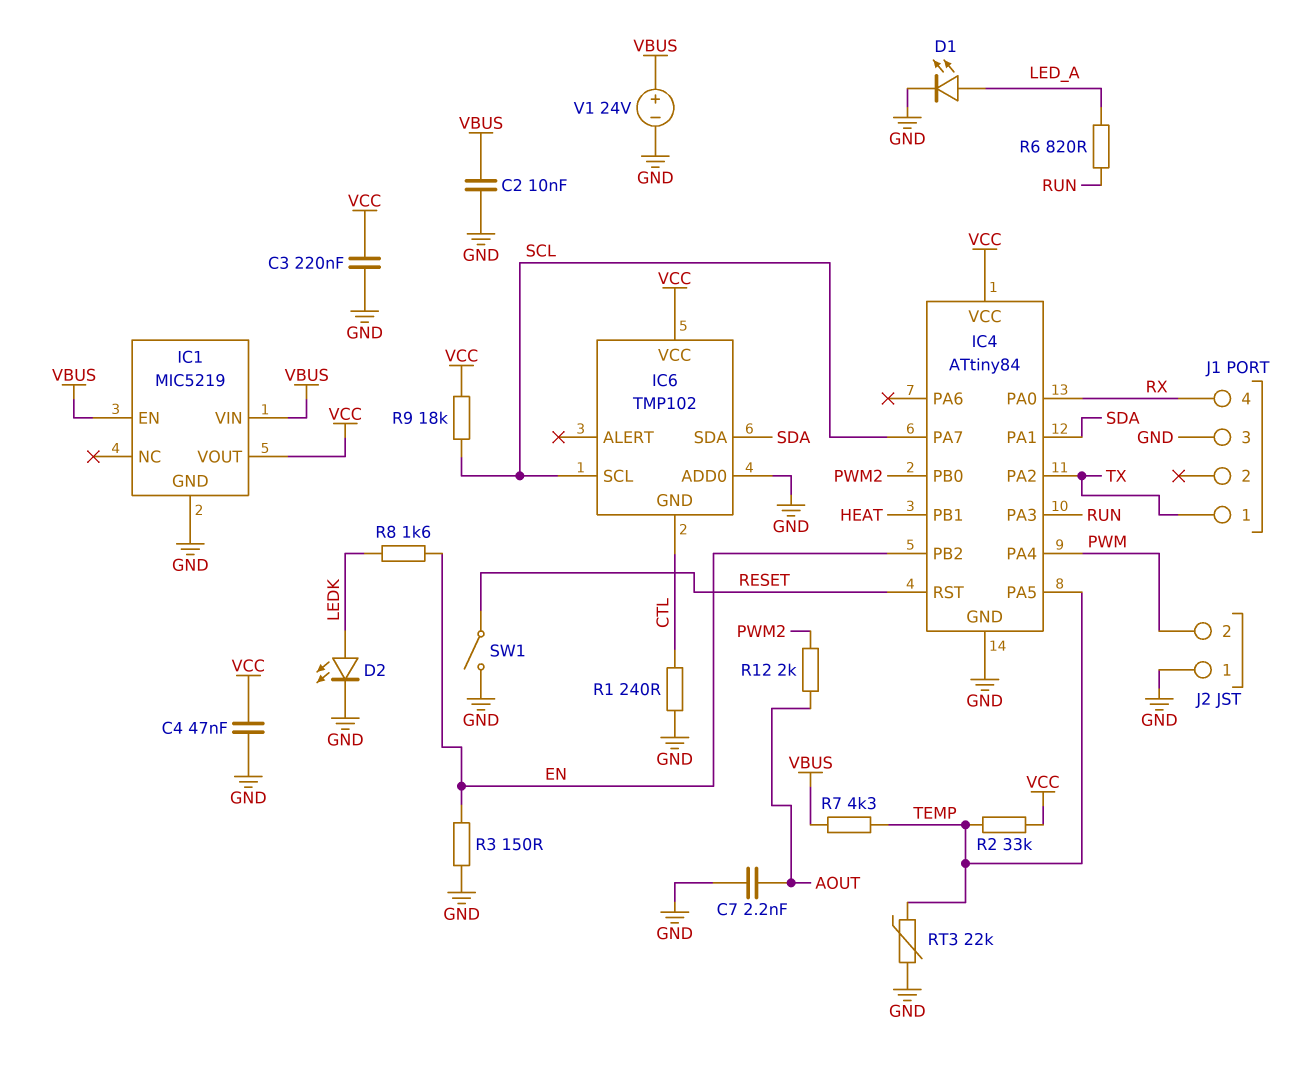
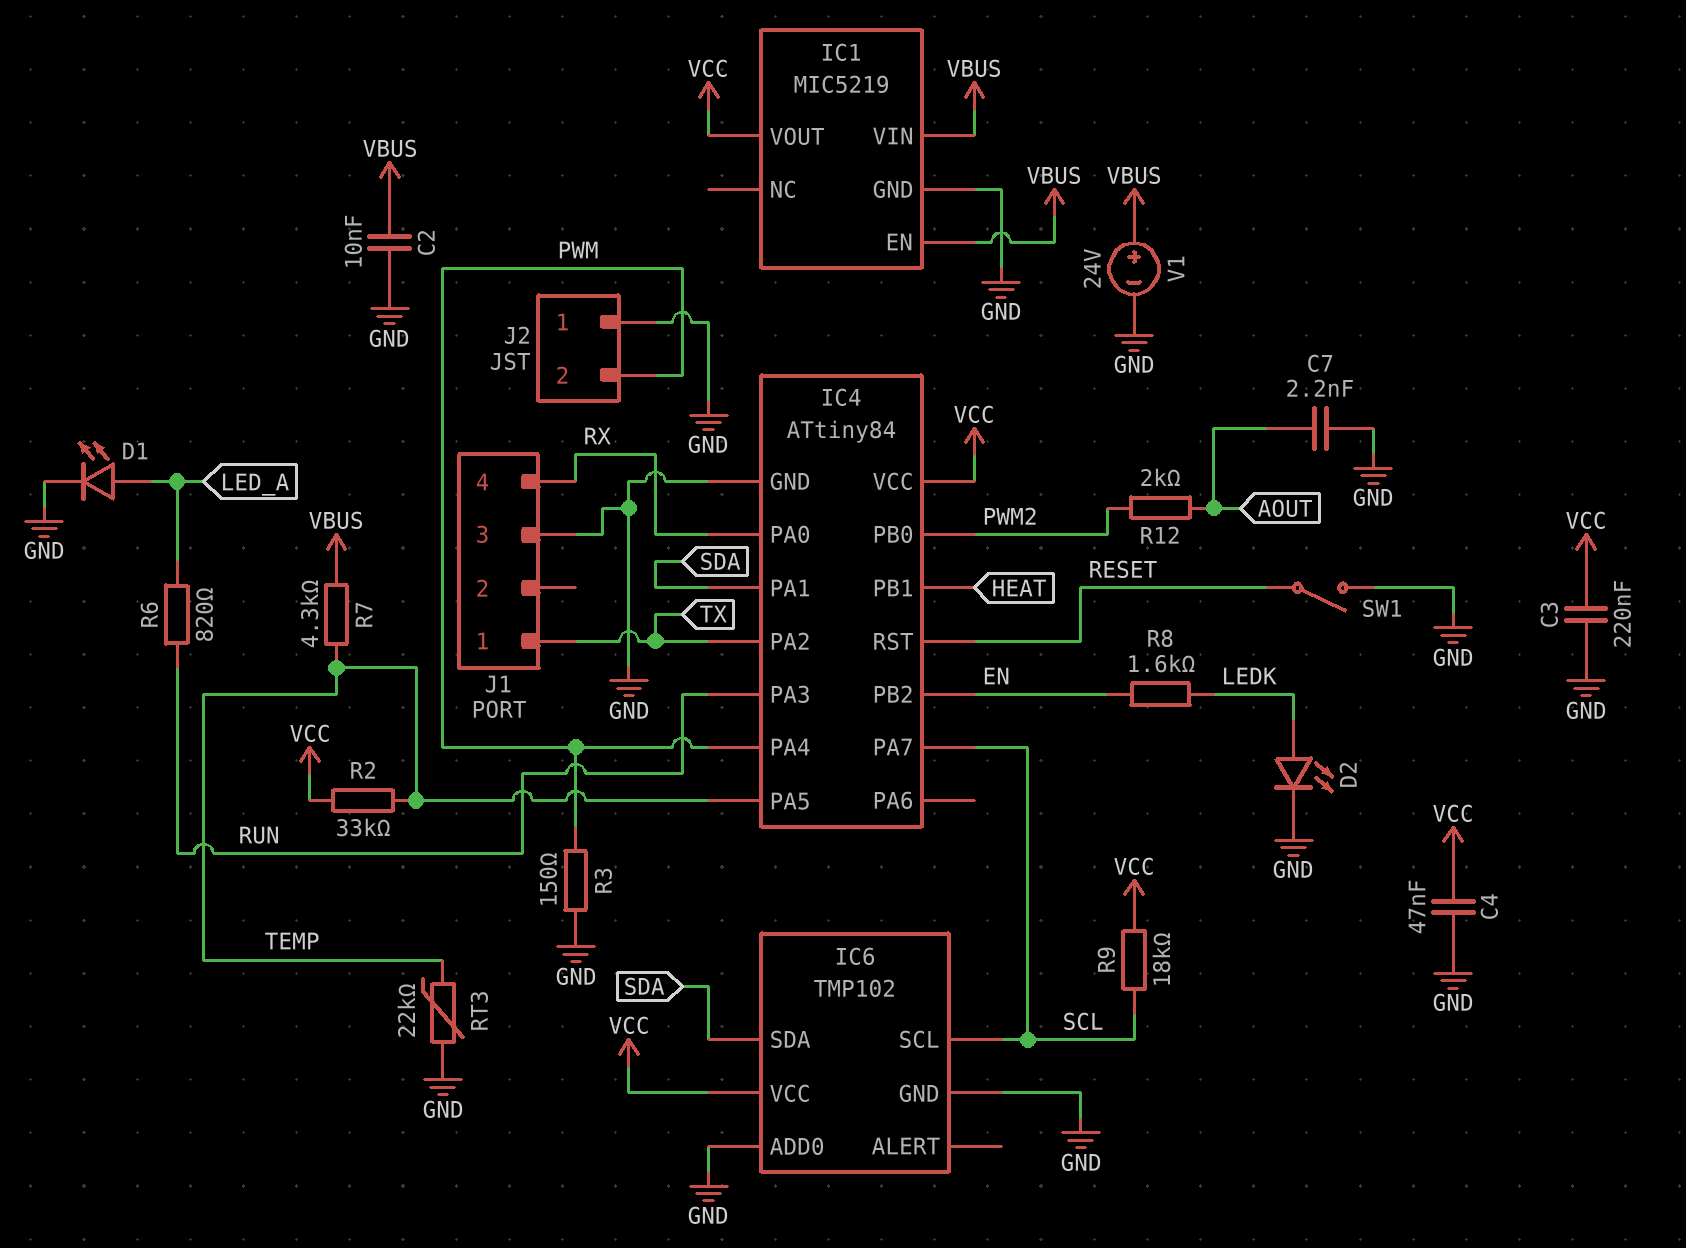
IC6 pin GND: CTL -> GND
R1: 240 (CTL, GND) -> none
R3: 150 (EN, GND) -> 150 (GND, PWM)

